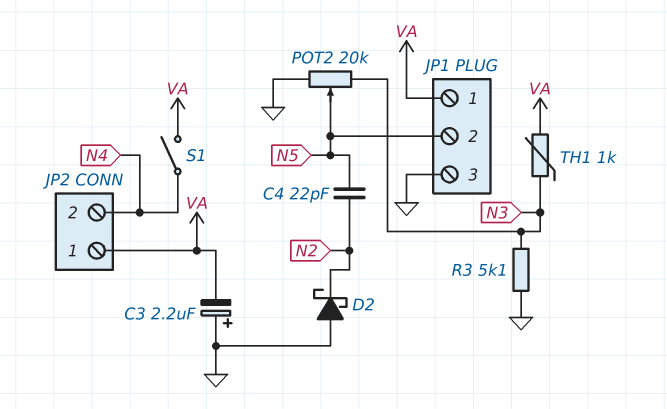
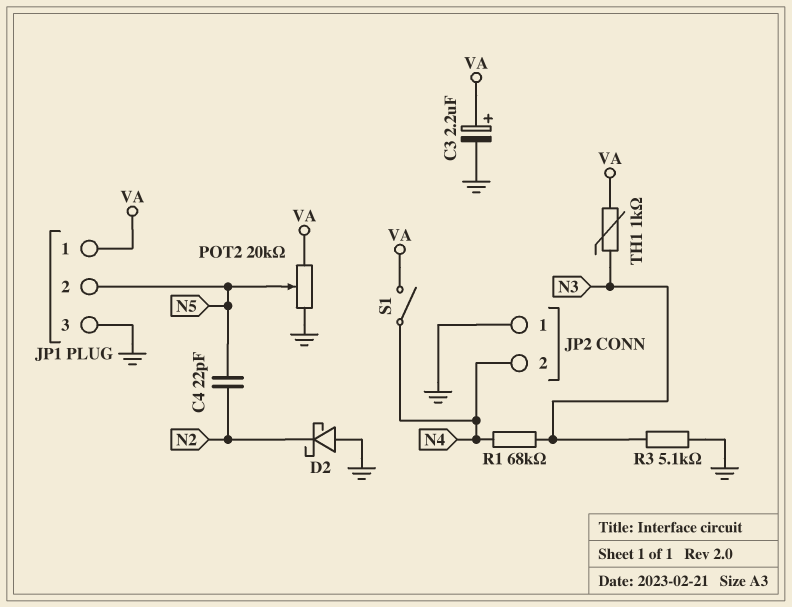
C3: 2.2uF (plus GND, minus VA) -> 2.2uF (plus VA, minus GND)
JP2 pin 1: VA -> GND
POT2: 20k (GND, N3, wiper N5) -> 20k (GND, VA, wiper N5)
R1: none -> 68k (N3, N4)

